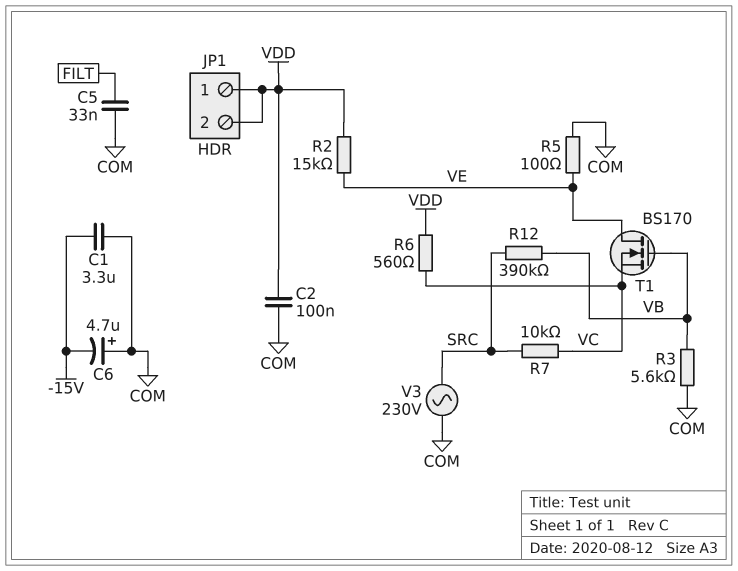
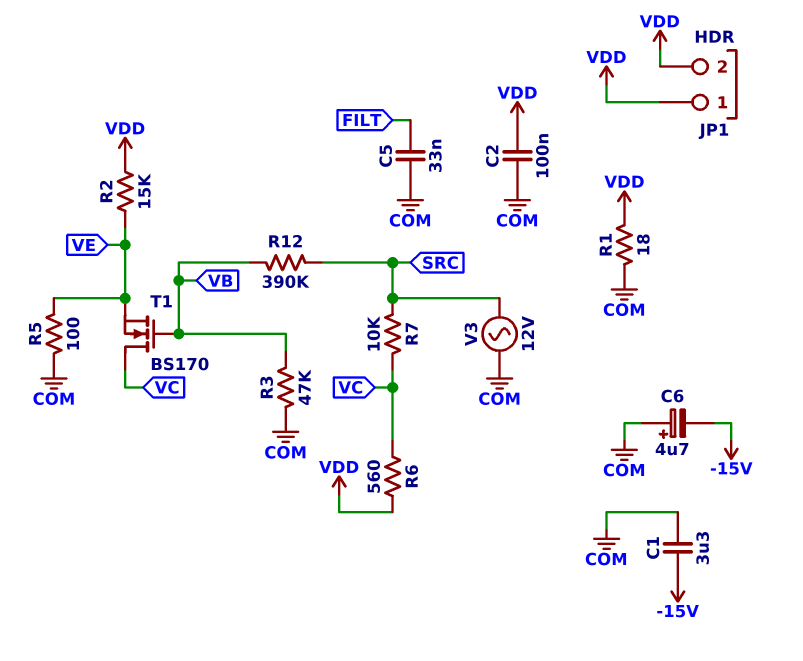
R1: none -> 18 (COM, VDD)
R3: 5.6k (COM, VB) -> 47k (COM, VB)
T1: NMOS BS170 (G VB, D VE, S VC) -> NMOS BS170 (G VB, D VC, S VE)
V3: AC 230V (COM, SRC) -> AC 12V (COM, SRC)

